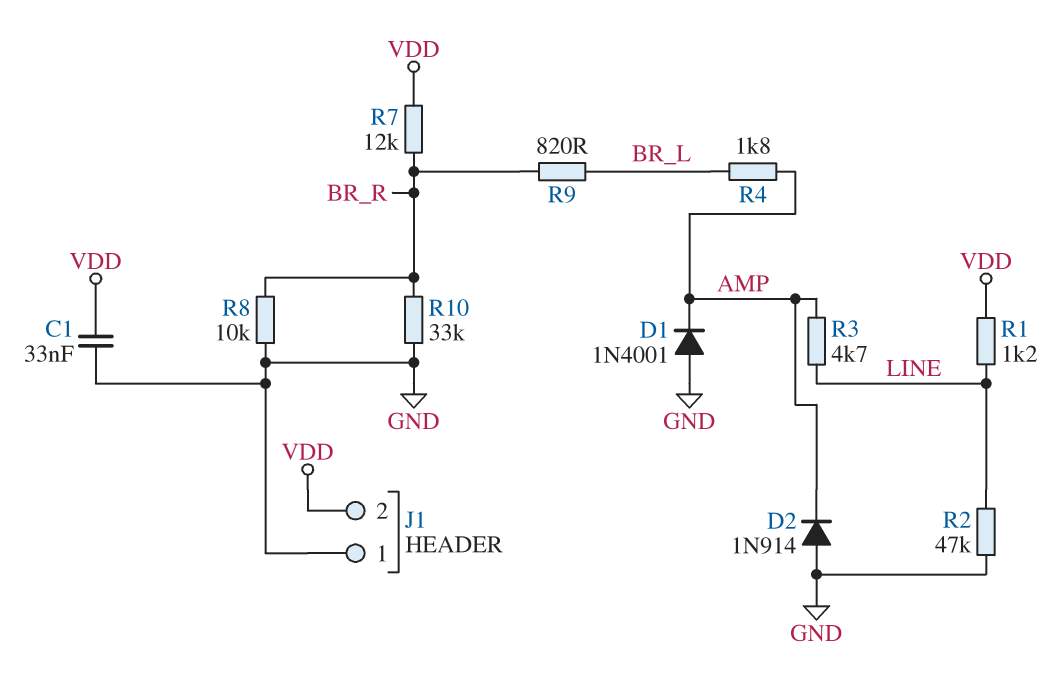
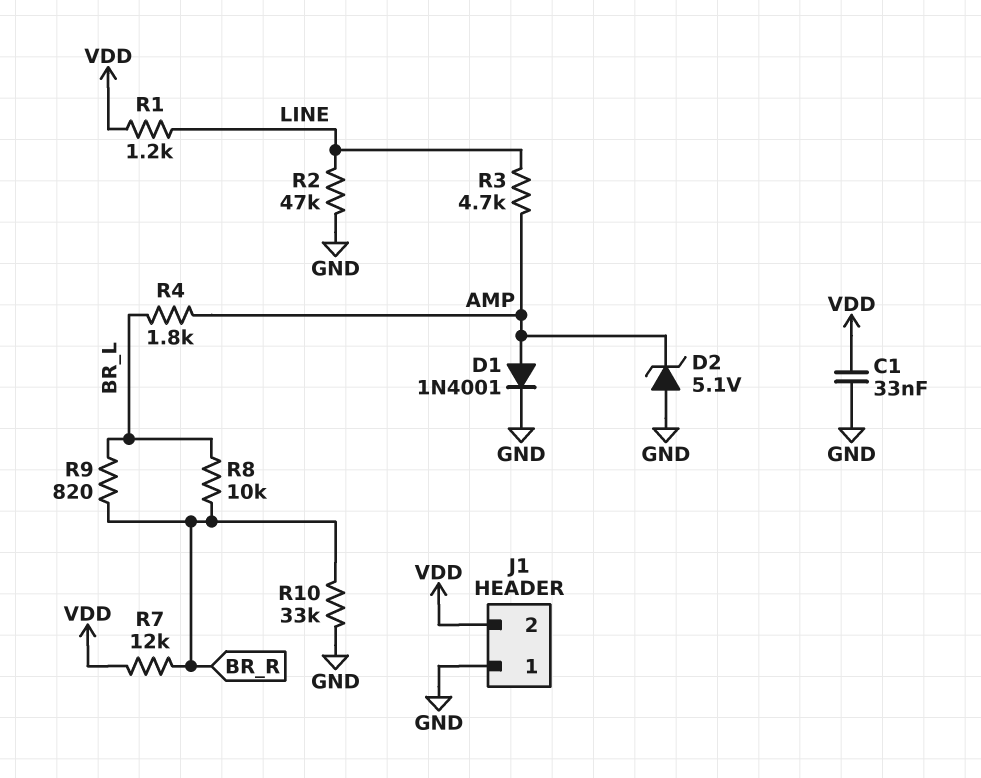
D1: diode 1N4001 (A GND, K AMP) -> diode 1N4001 (A AMP, K GND)
D2: diode 1N914 (A GND, K AMP) -> zener 5.1V (A GND, K AMP)
R8: 10k (BR_R, GND) -> 10k (BR_L, BR_R)

